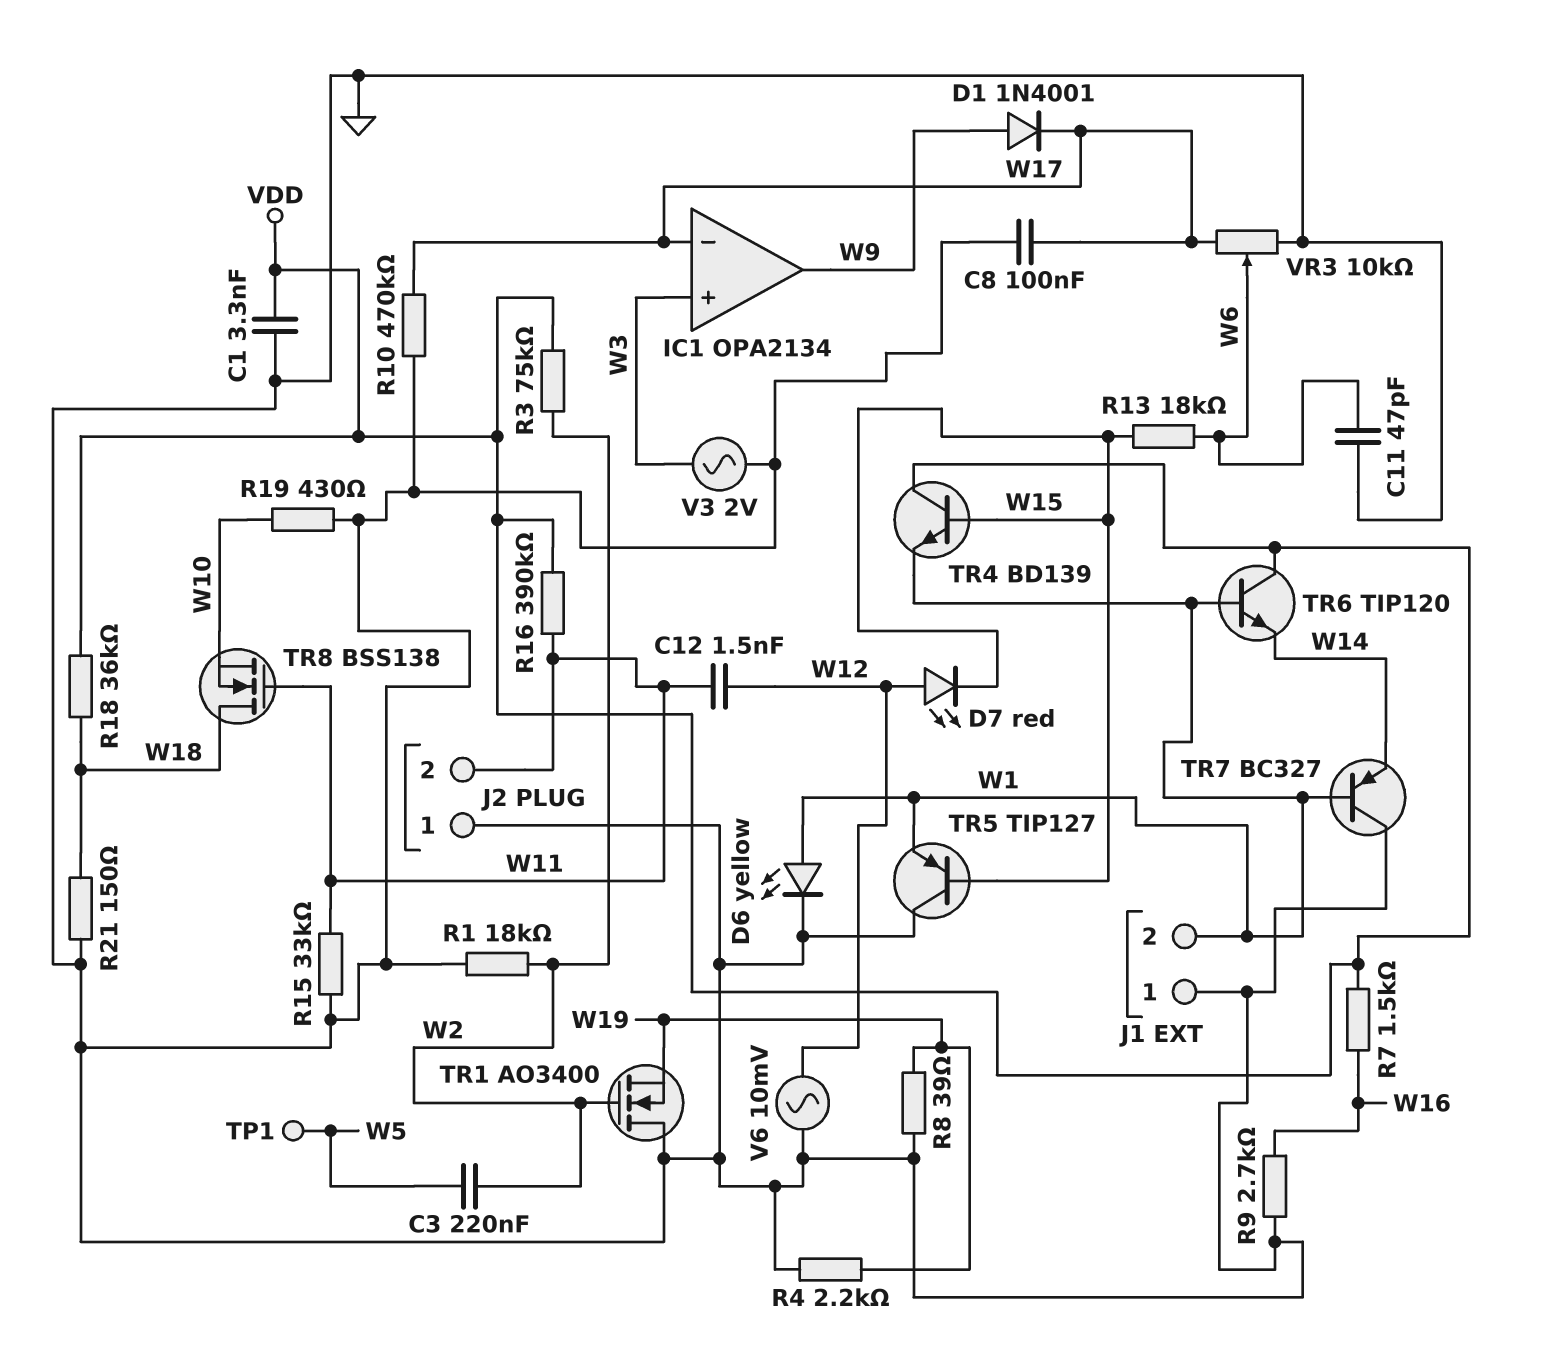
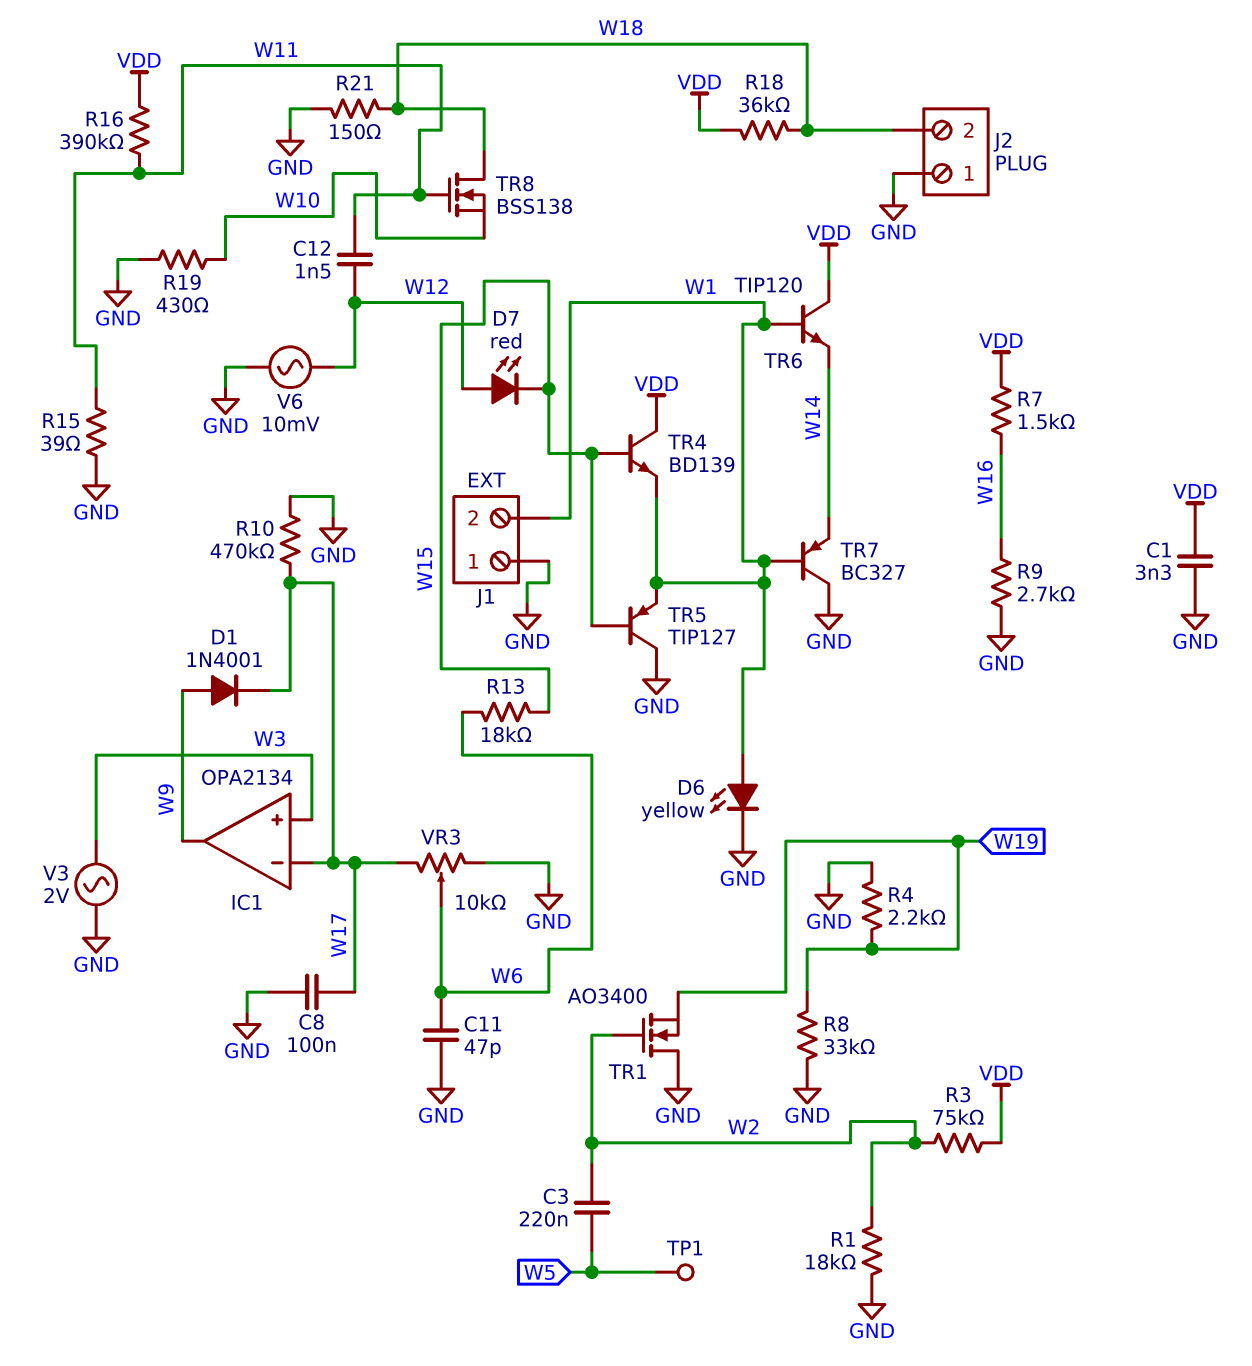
J2 pin 2: W11 -> W18
R8: 39 (GND, W19) -> 33k (GND, W19)
R15: 33k (GND, W11) -> 39 (GND, W11)

